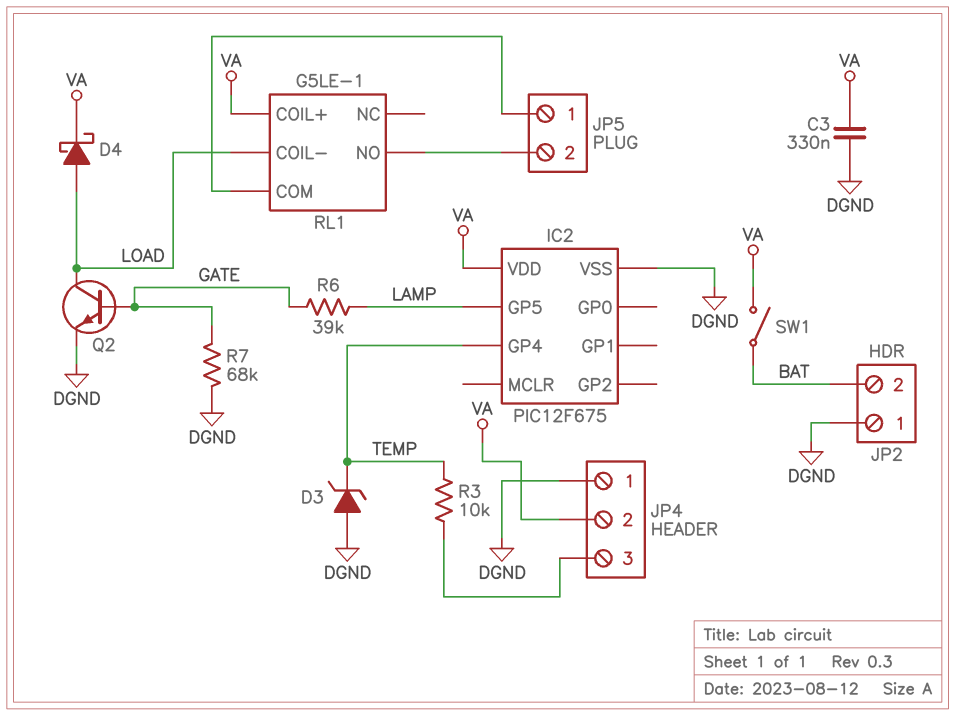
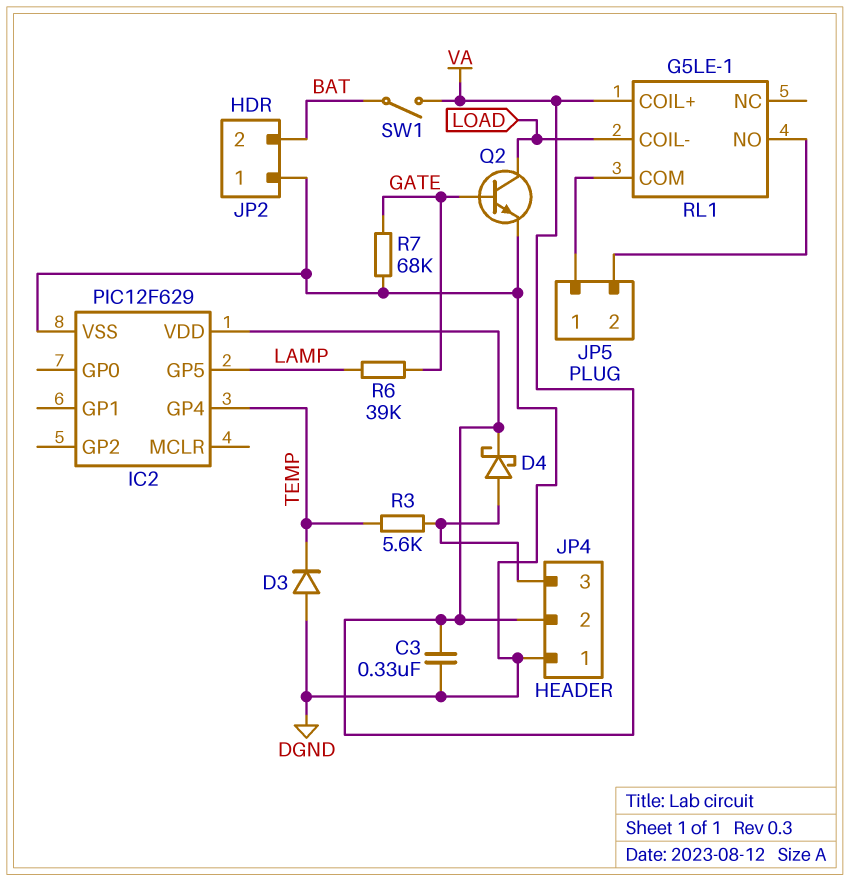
D3: zener (A DGND, K TEMP) -> diode (A DGND, K TEMP)
D4: schottky (A LOAD, K VA) -> schottky (A JP4/3, K VA)
IC2: PIC12F675 -> PIC12F629
R3: 10k (JP4/3, TEMP) -> 5.6k (JP4/3, TEMP)

